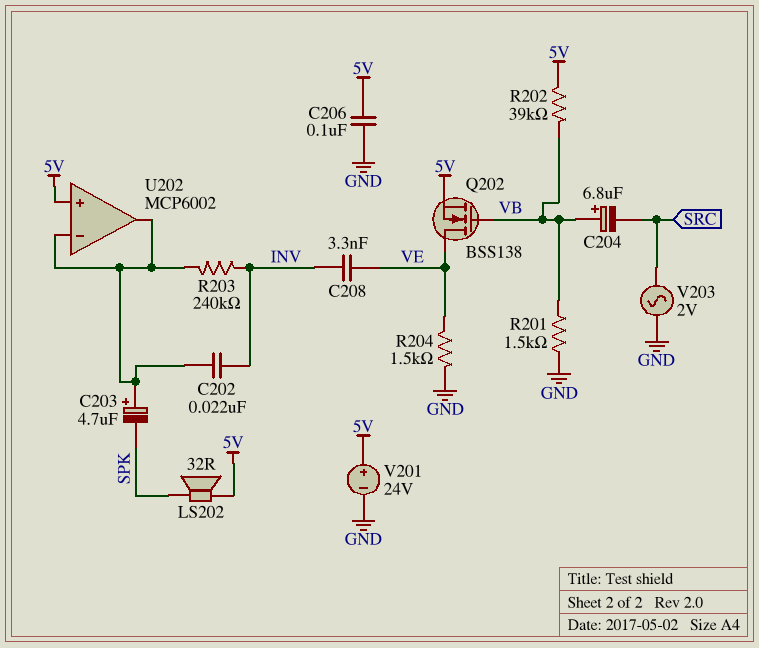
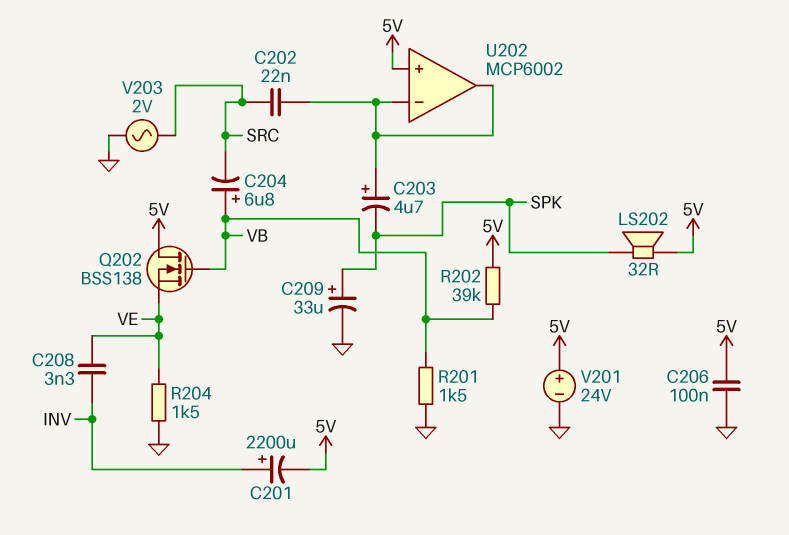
C201: none -> 2200uF (plus INV, minus 5V)
C202: 22nF (INV, U202/in-) -> 22nF (SRC, U202/in-)
C209: none -> 33uF (plus SPK, minus GND)
Q202: NMOS BSS138 (G VB, D VE, S 5V) -> NMOS BSS138 (G VB, D 5V, S VE)
R203: 240k (INV, U202/in-) -> none

